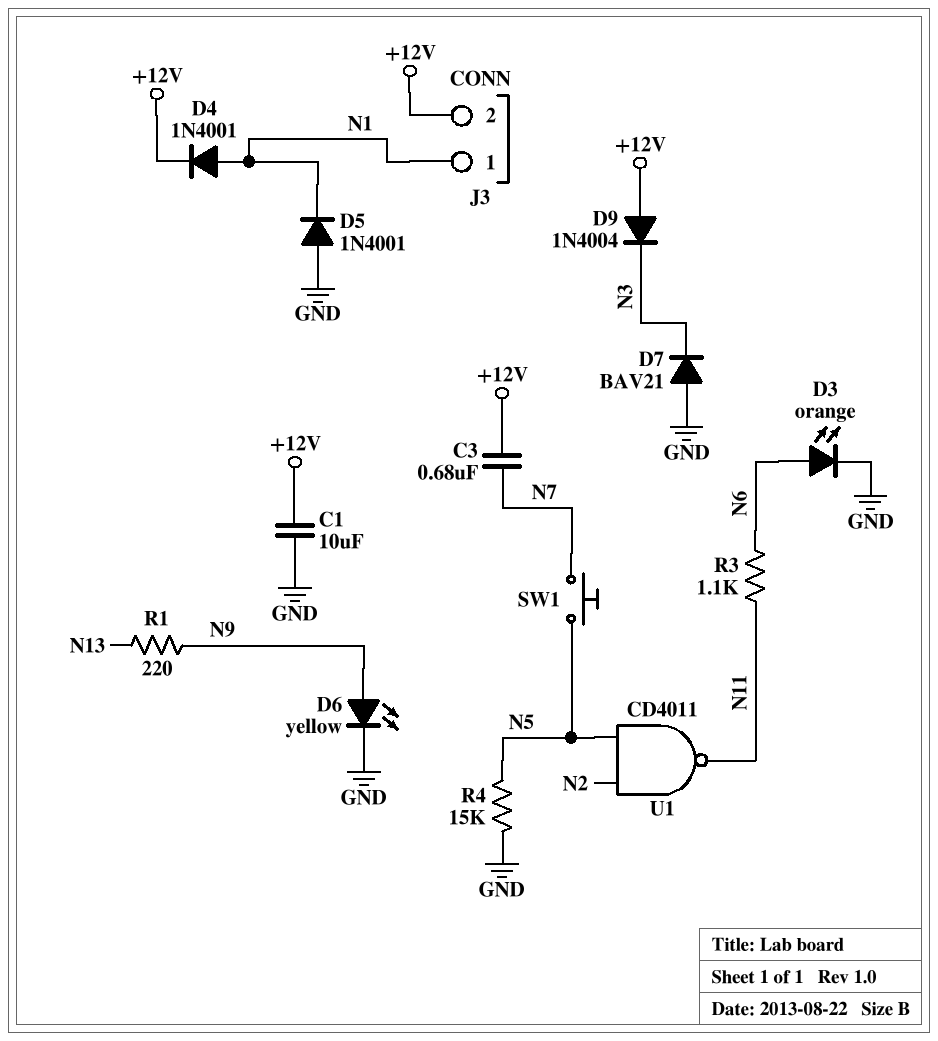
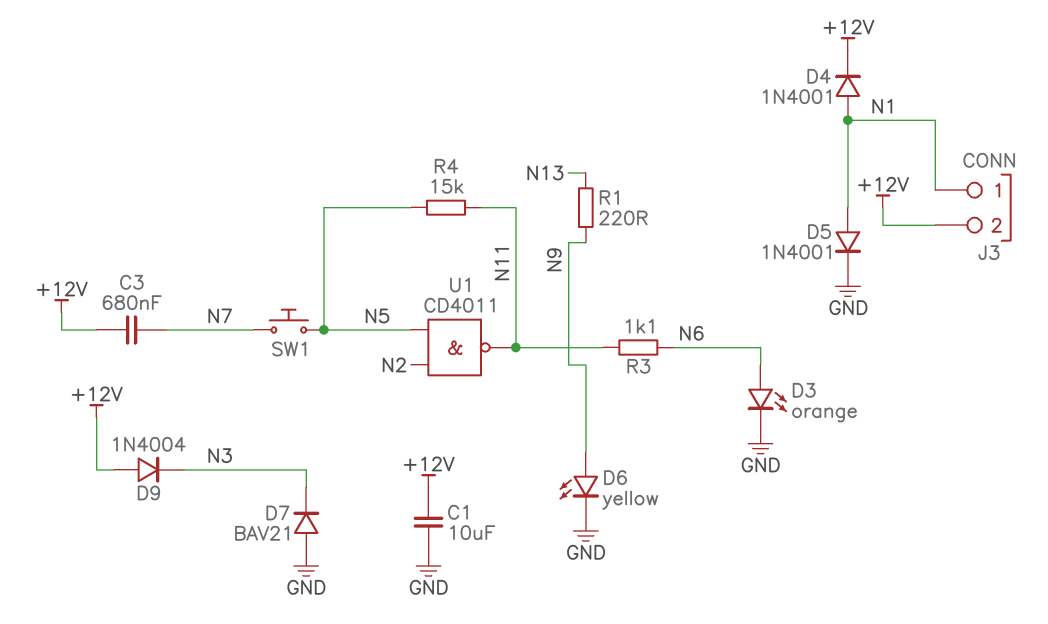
D5: diode 1N4001 (A GND, K N1) -> diode 1N4001 (A N1, K GND)
R4: 15k (GND, N5) -> 15k (N5, N11)

